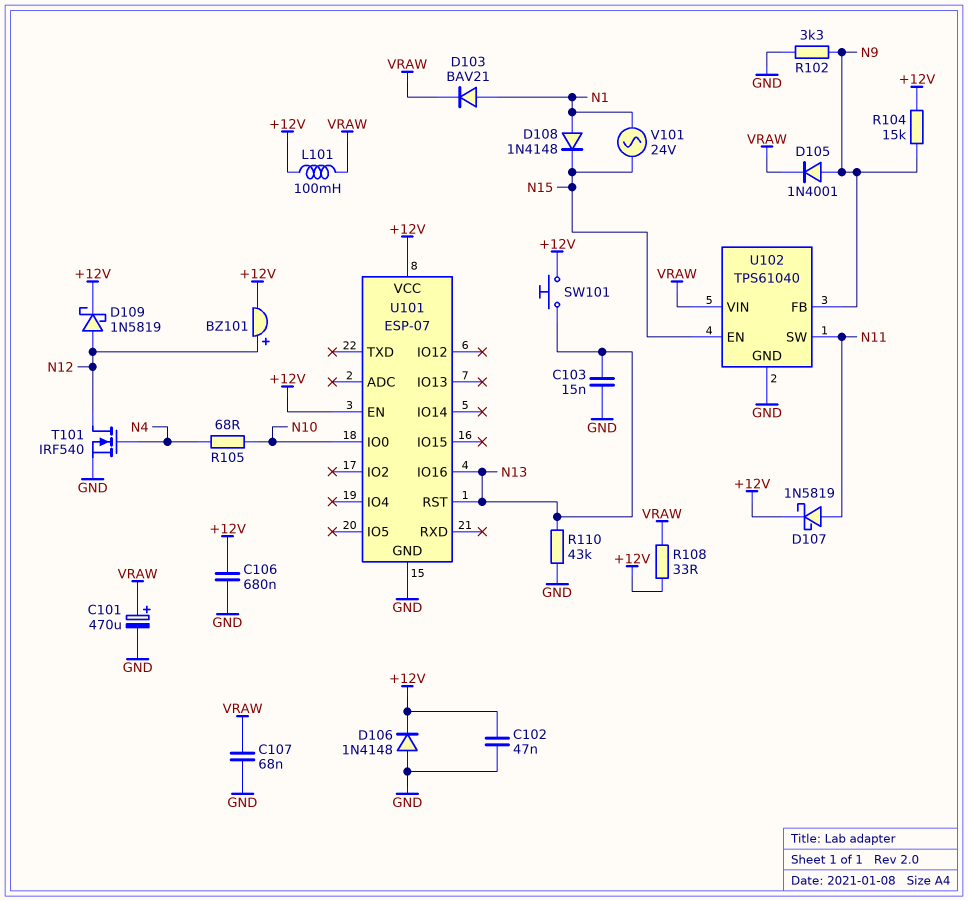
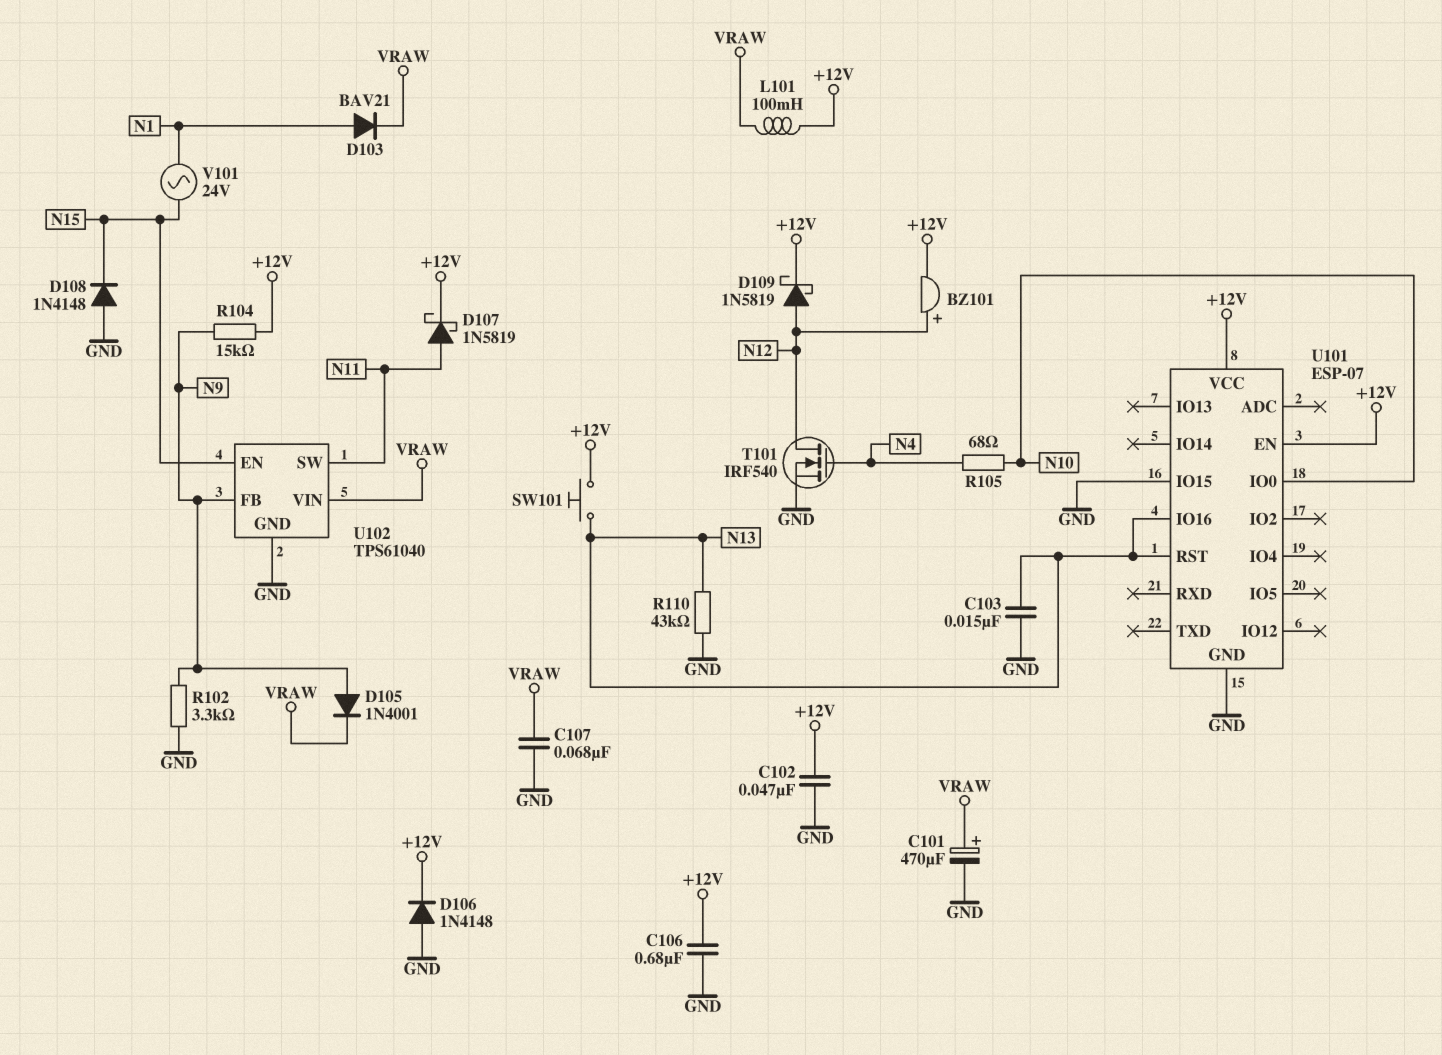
D108: diode 1N4148 (A N1, K N15) -> diode 1N4148 (A GND, K N15)
R108: 33 (+12V, VRAW) -> none
U101 pin IO15: none -> GND

